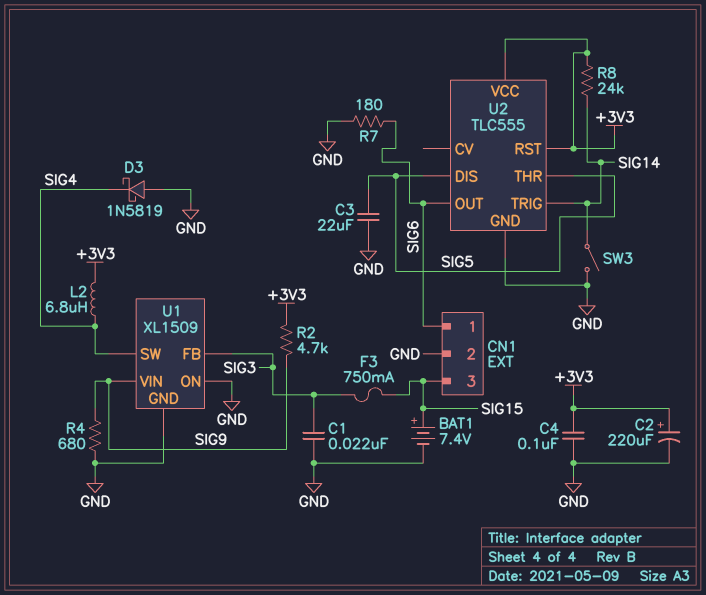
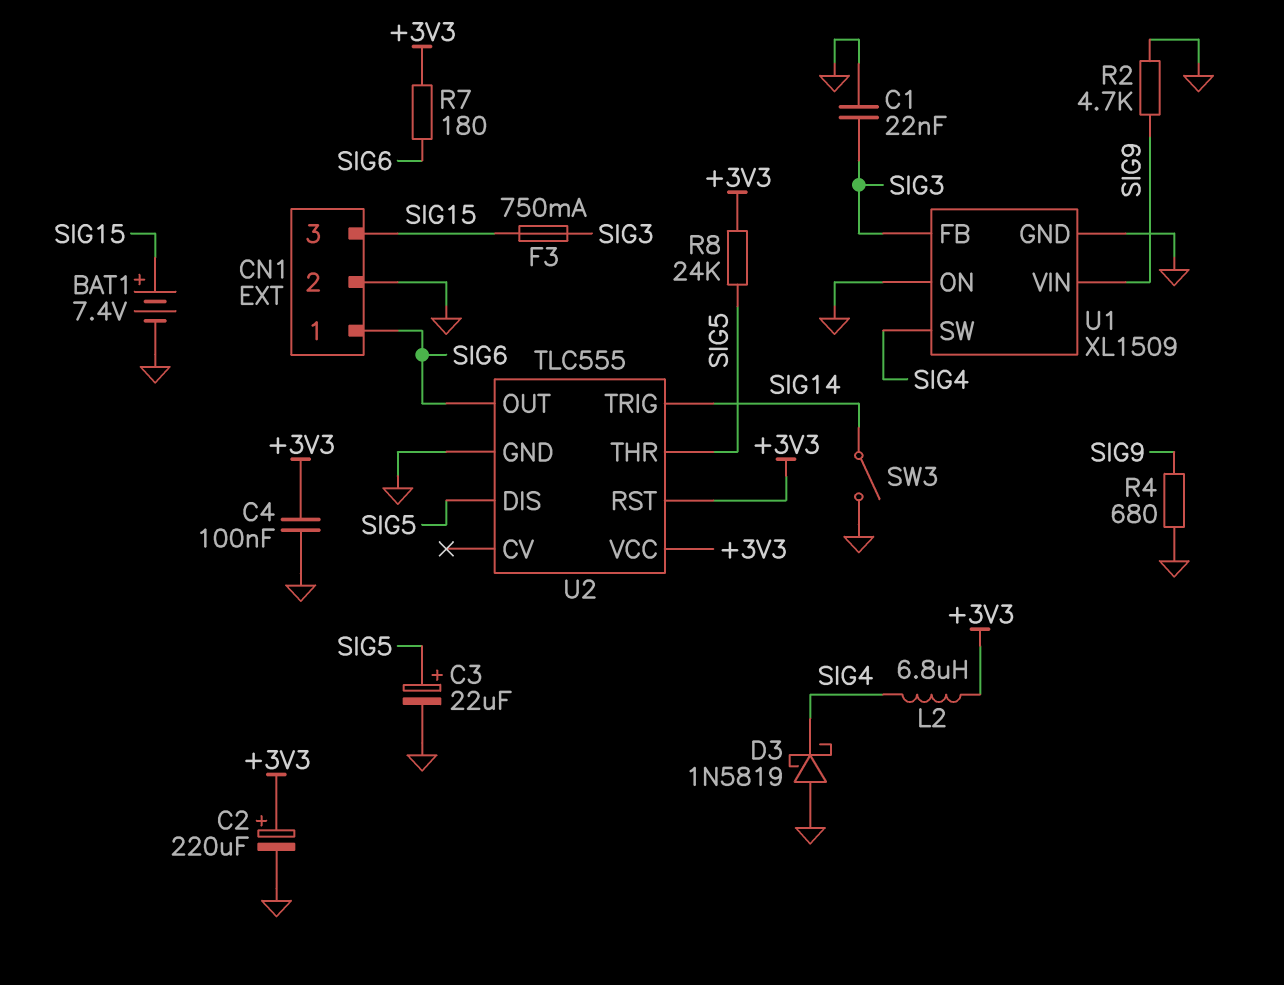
C3: 22uF (GND, SIG5) -> 22uF (plus SIG5, minus GND)
R2: 4.7k (+3V3, SIG9) -> 4.7k (GND, SIG9)
R7: 180 (GND, SIG6) -> 180 (+3V3, SIG6)
R8: 24k (+3V3, SIG14) -> 24k (+3V3, SIG5)

